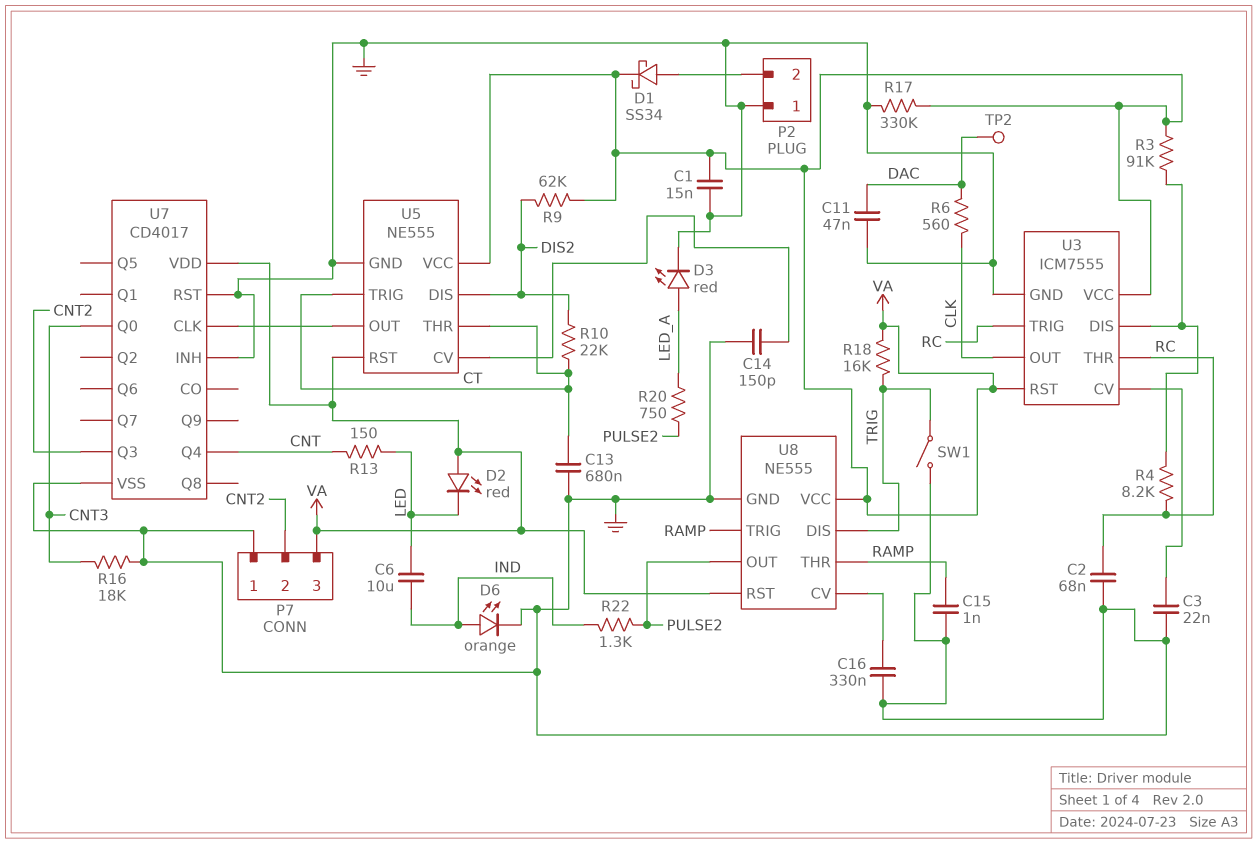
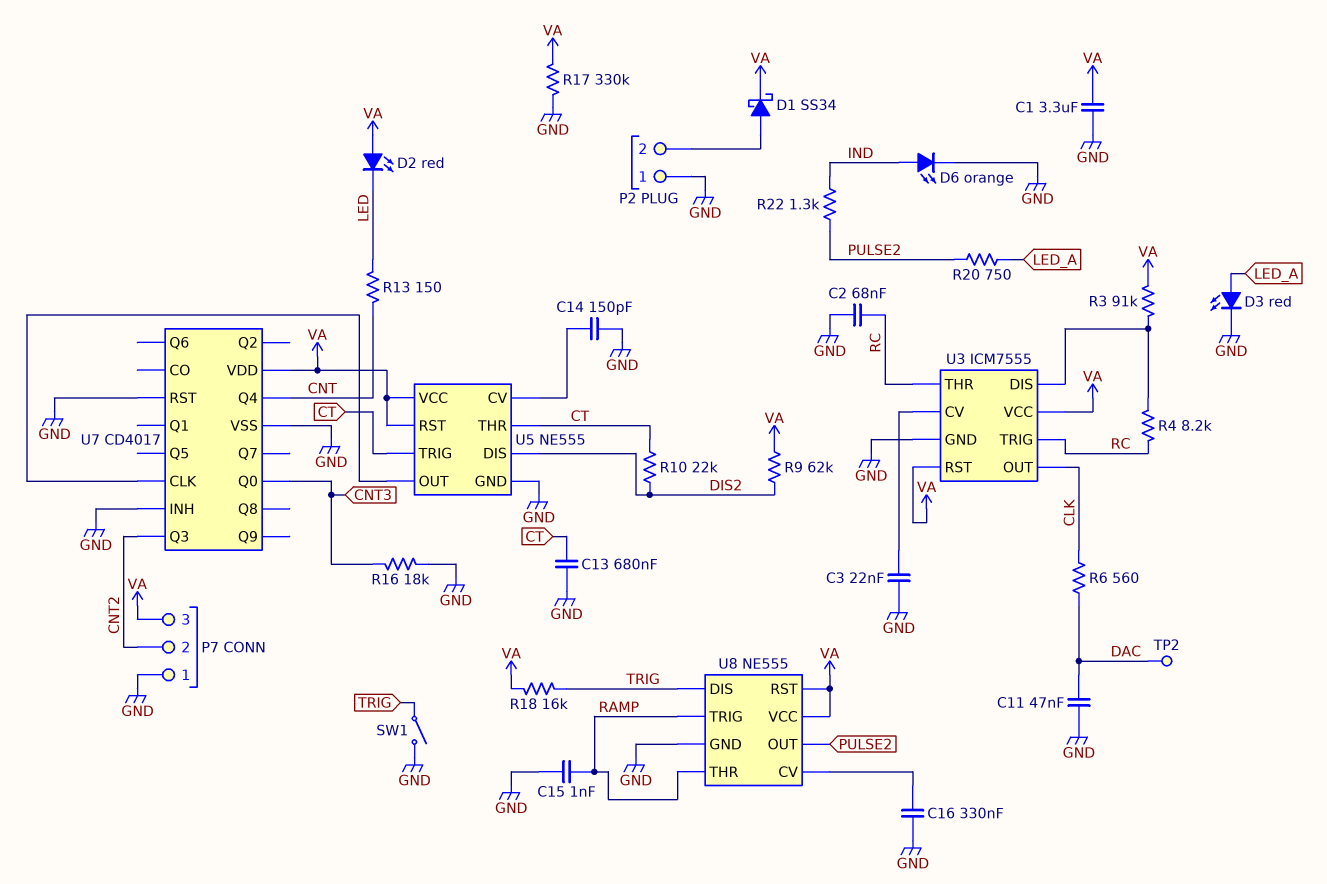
C1: 15nF (GND, VA) -> 3.3uF (GND, VA)
C6: 10uF (IND, LED) -> none

